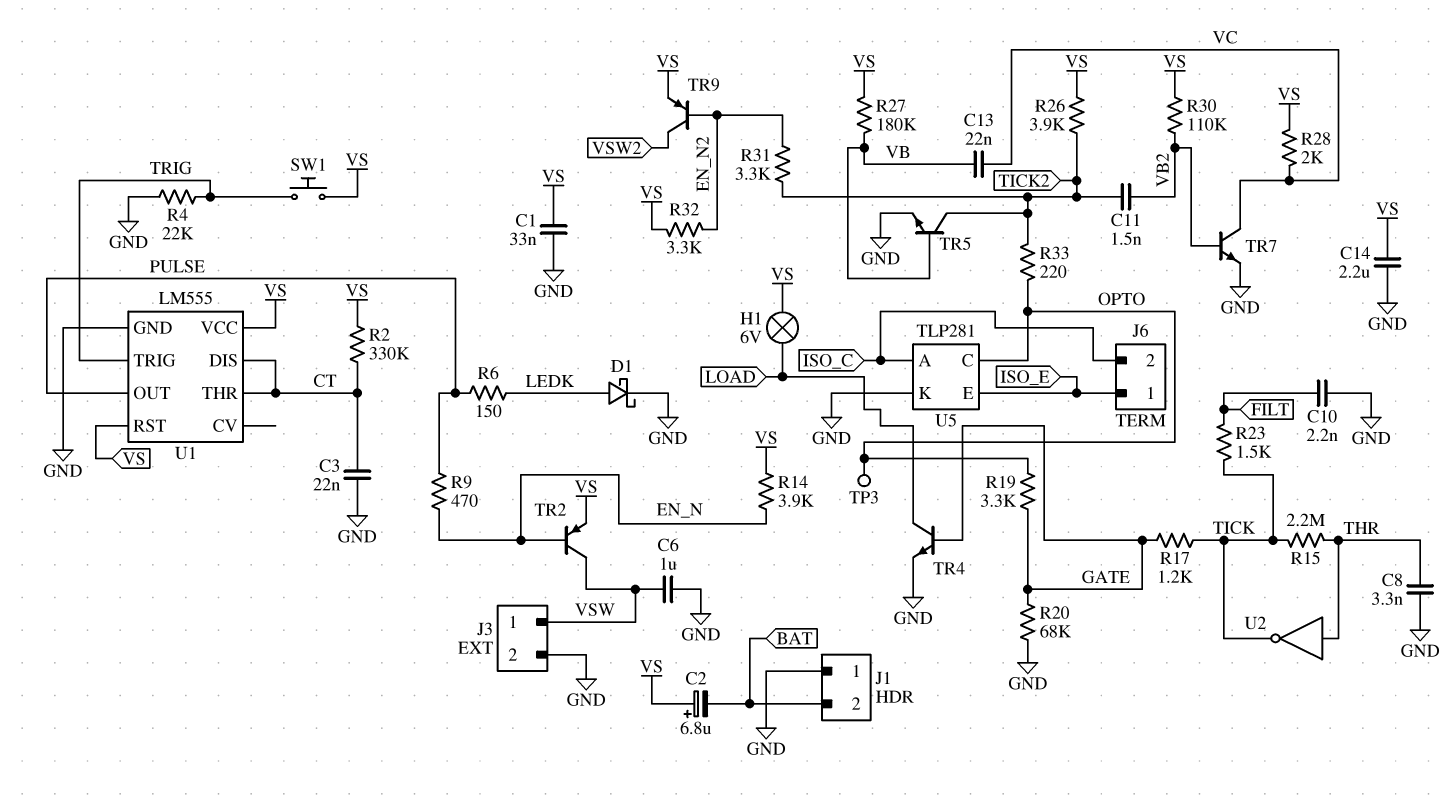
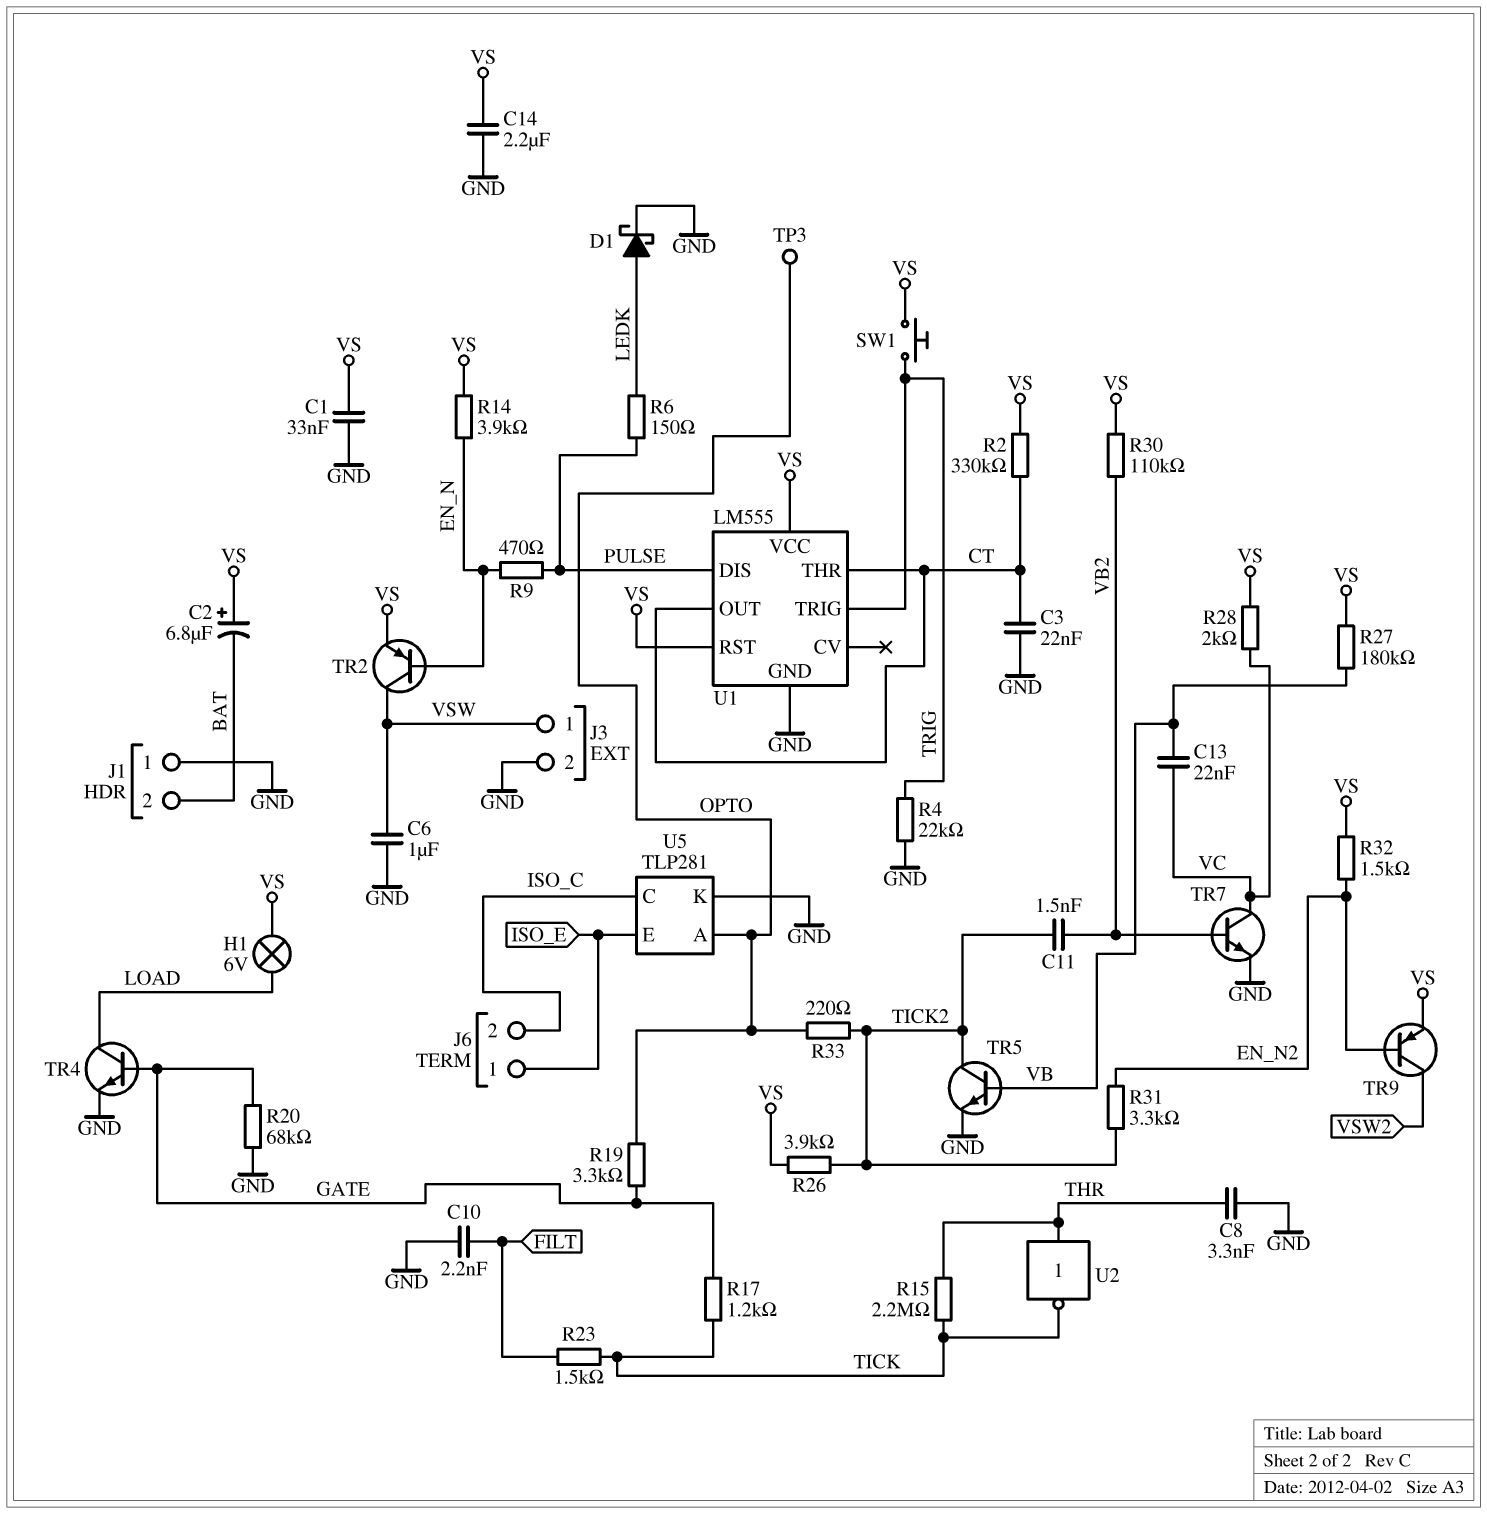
R32: 3.3k (EN_N2, VS) -> 1.5k (EN_N2, VS)
U1 pin DIS: CT -> PULSE
U1 pin OUT: PULSE -> CT
U5 pin A: ISO_C -> OPTO
U5 pin C: OPTO -> ISO_C

